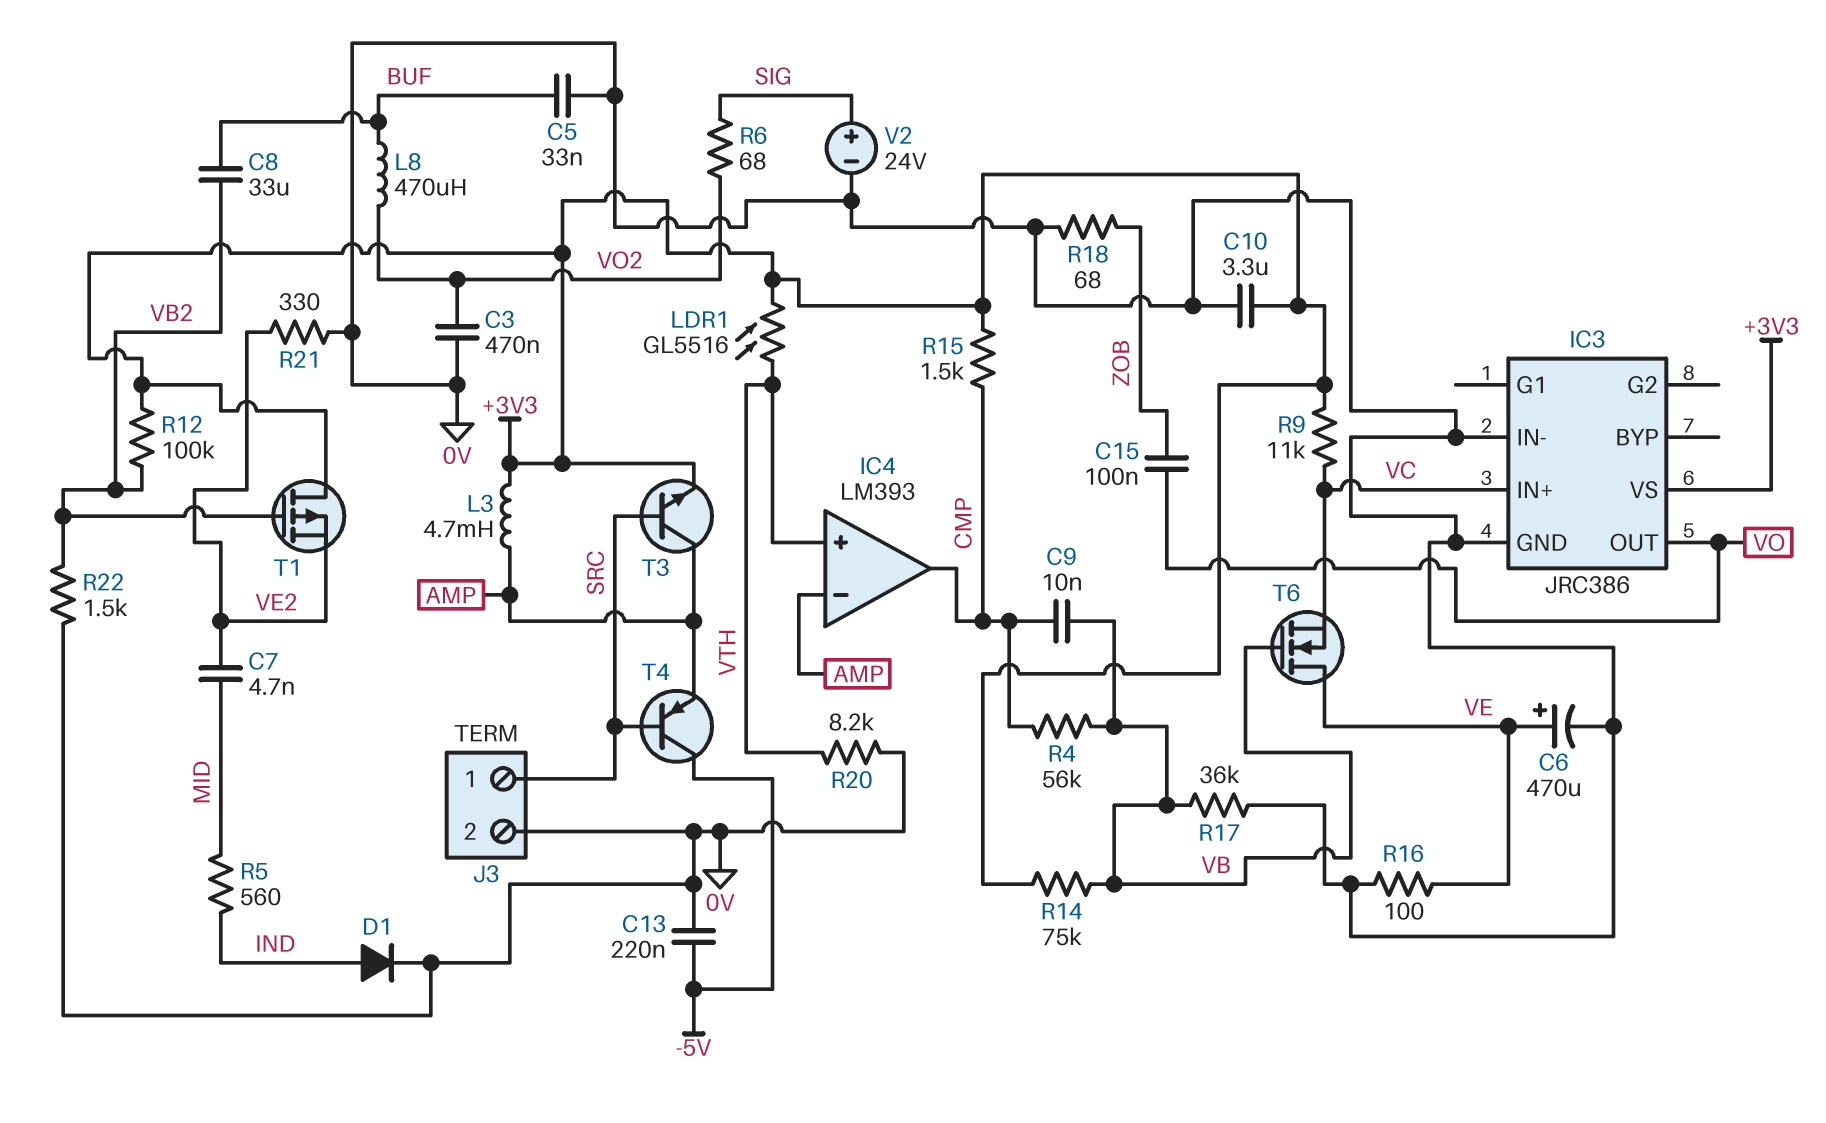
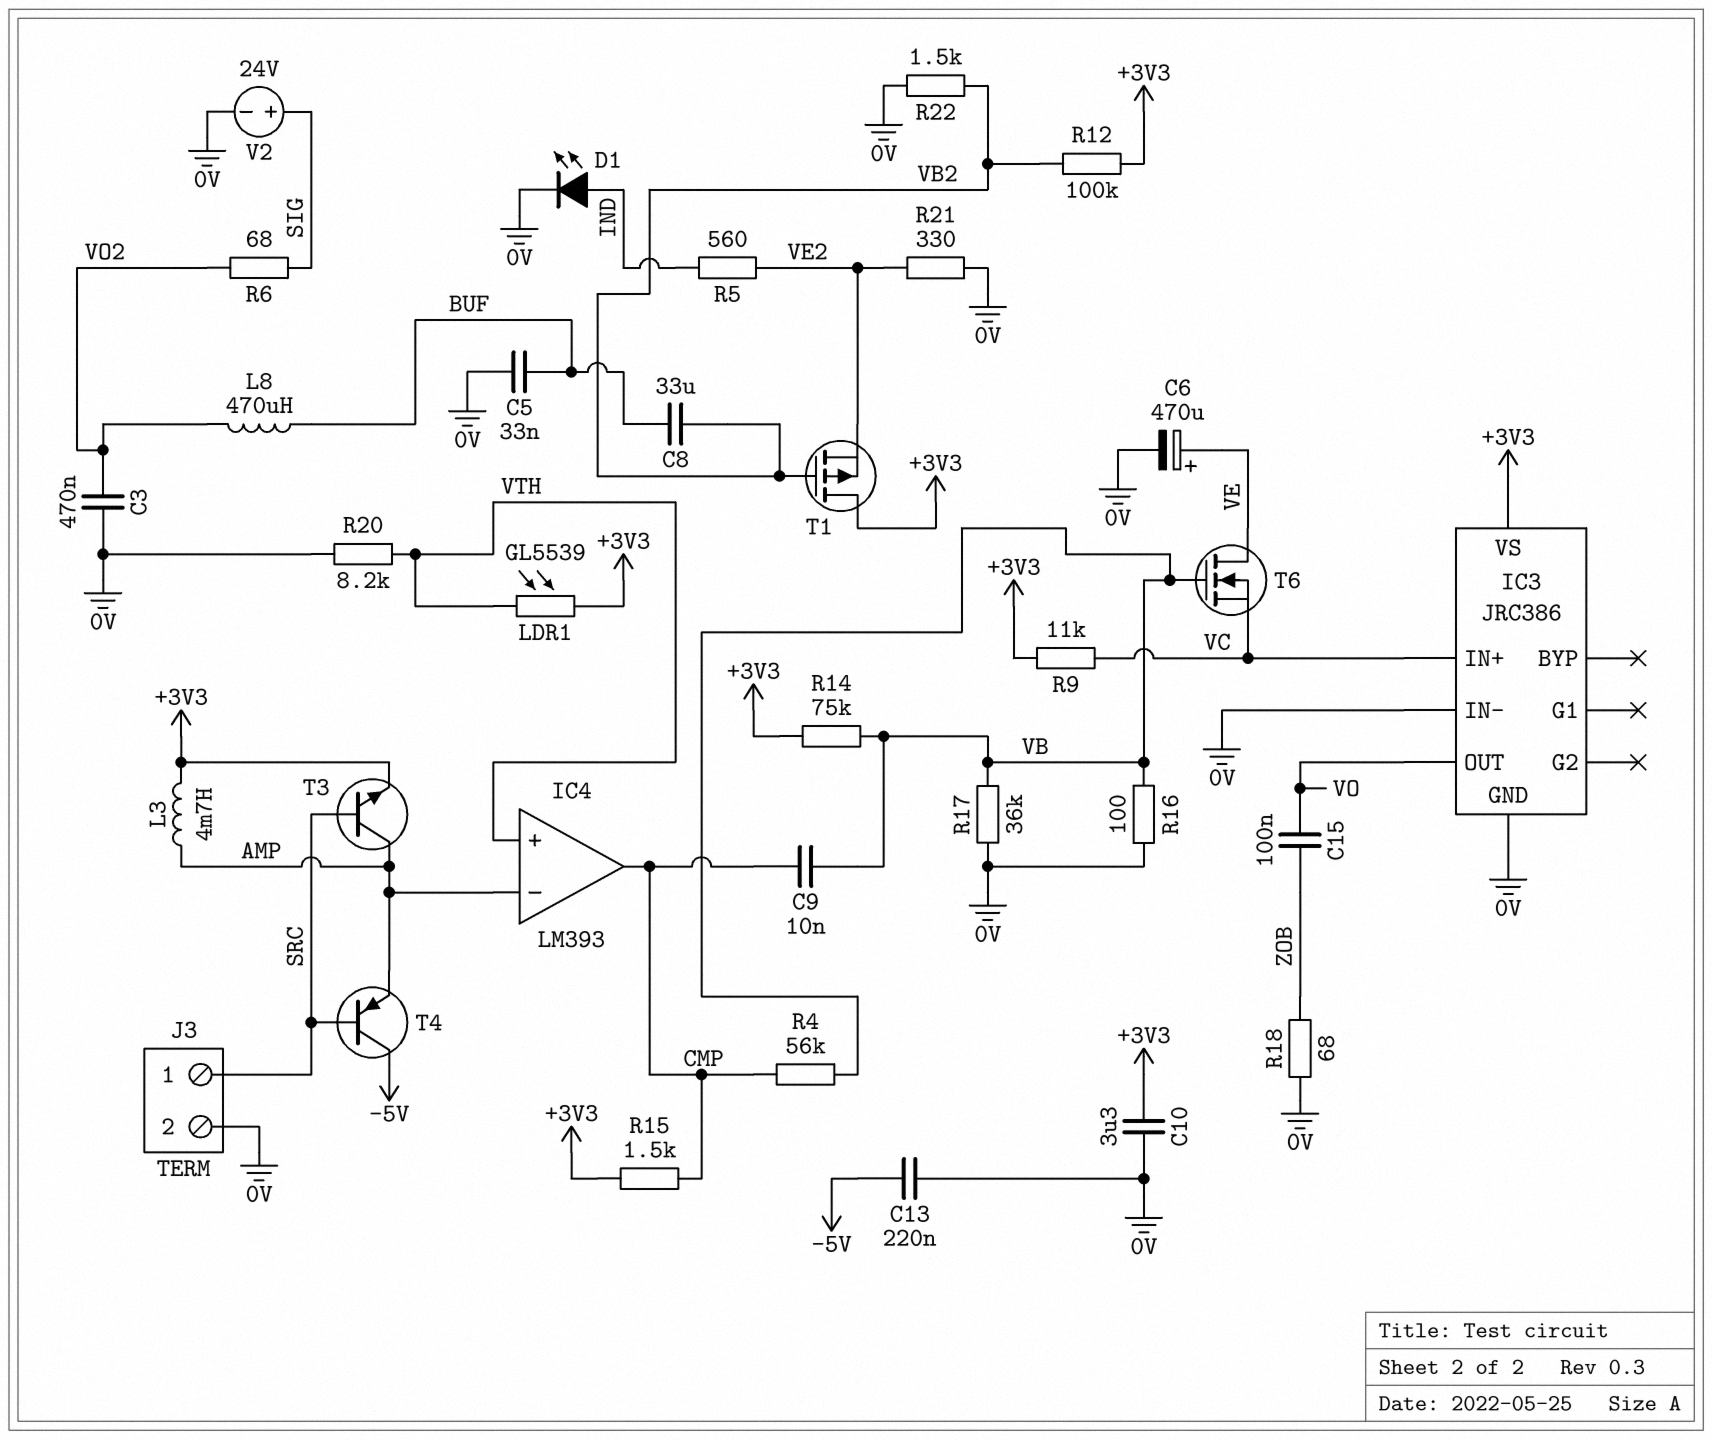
C7: 4.7nF (MID, VE2) -> none
D1: diode (A IND, K 0V) -> LED (A IND, K 0V)
LDR1: GL5516 (+3V3, VTH) -> GL5539 (+3V3, VTH)
R5: 560 (IND, MID) -> 560 (IND, VE2)
R16: 100 (0V, VE) -> 100 (0V, VB)

